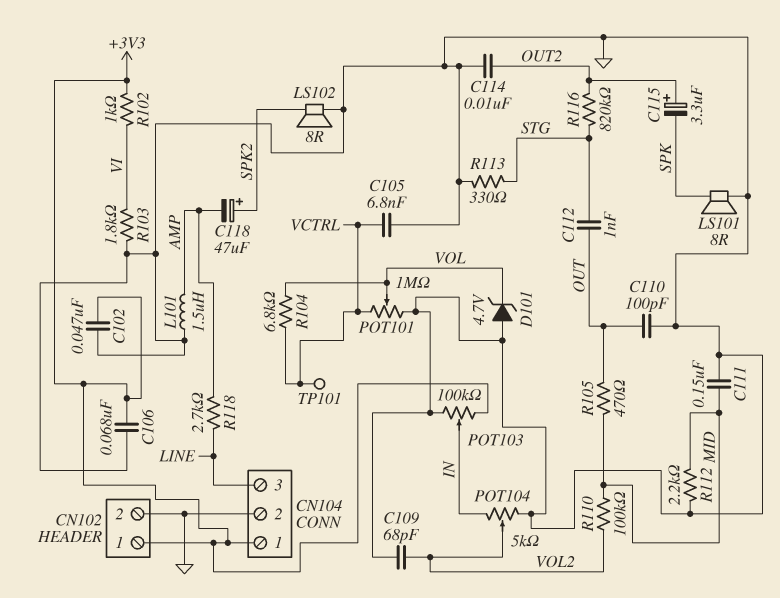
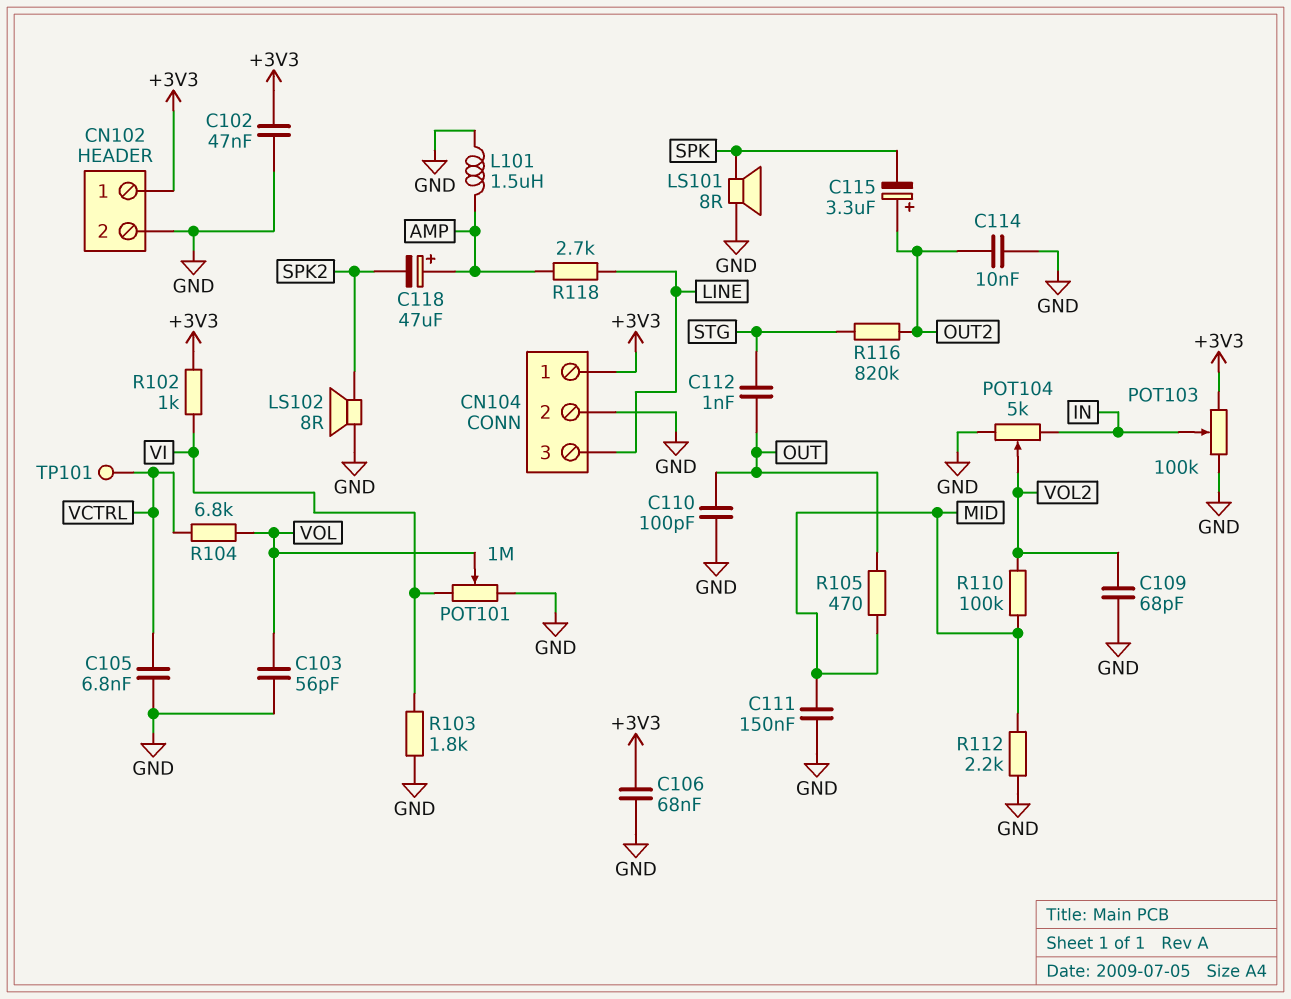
C103: none -> 56pF (GND, VOL)
C118: 47uF (plus SPK2, minus AMP) -> 47uF (plus AMP, minus SPK2)
D101: zener 4.7V (A GND, K VOL) -> none
POT101: 1M (GND, VCTRL, wiper VOL) -> 1M (GND, VI, wiper VOL)
R113: 330 (GND, STG) -> none

